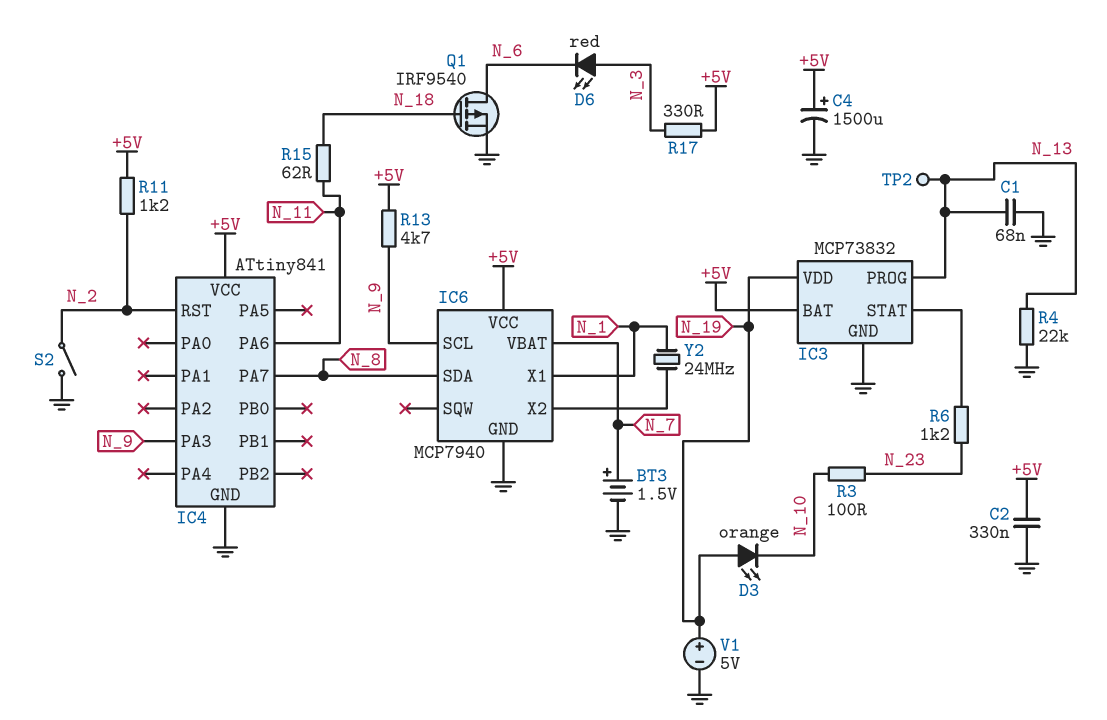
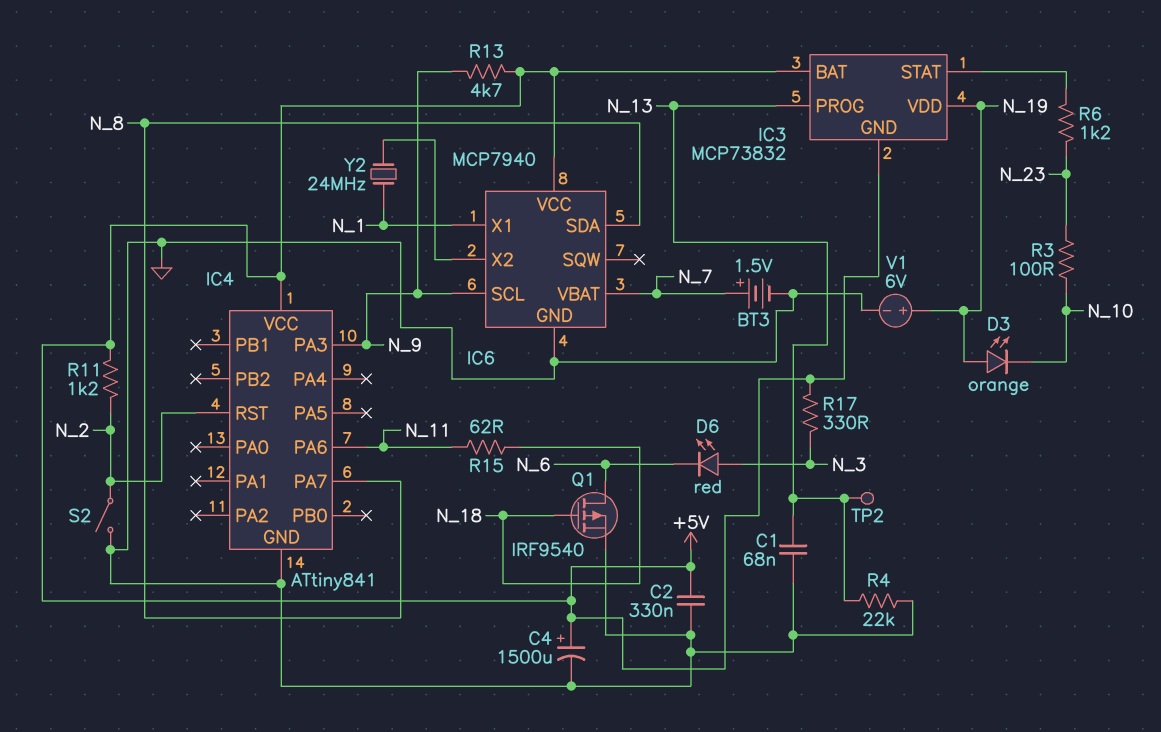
IC3 pin GND: GND -> +5V
V1: 5V (plus N_19, minus GND) -> 6V (plus N_19, minus GND)

